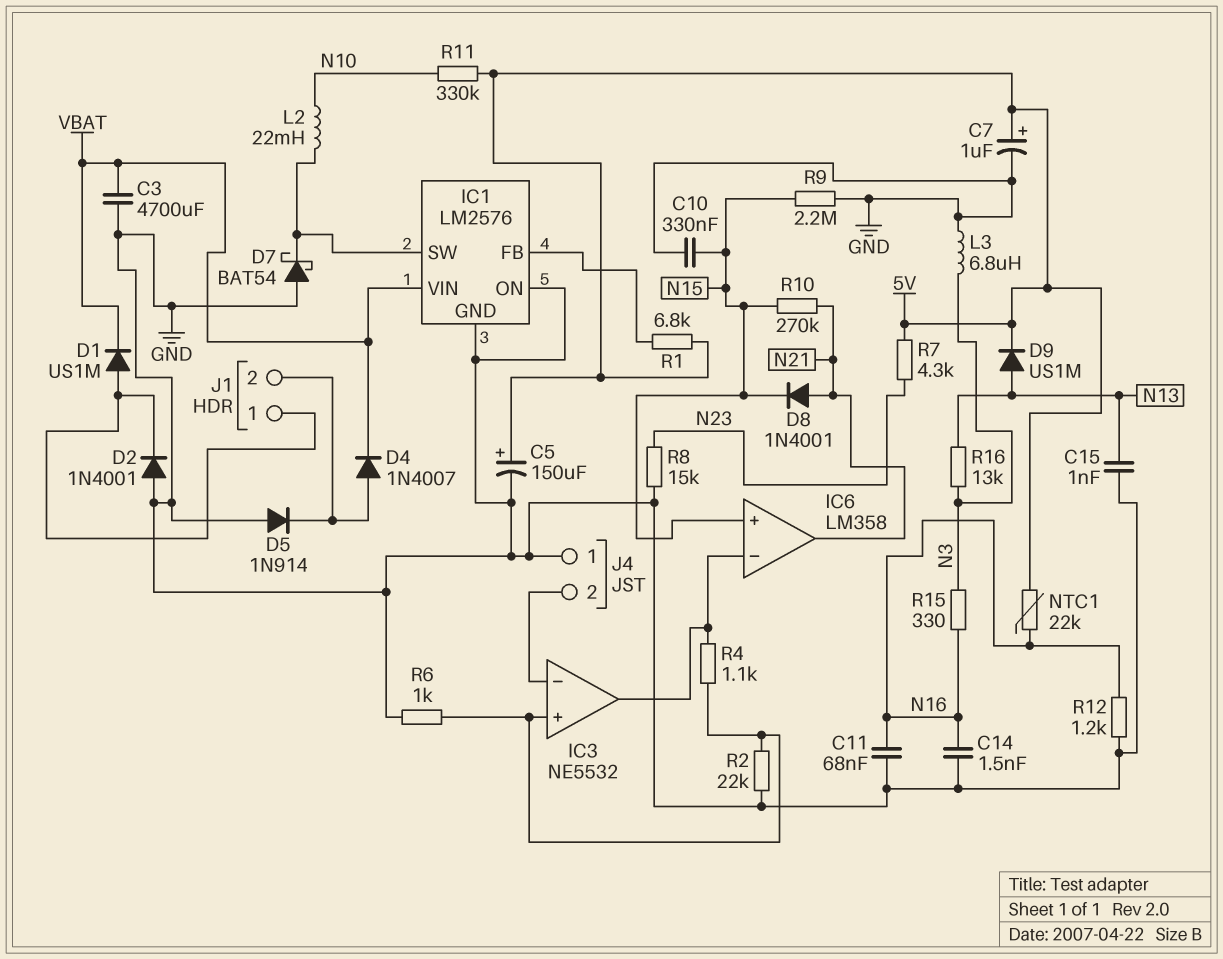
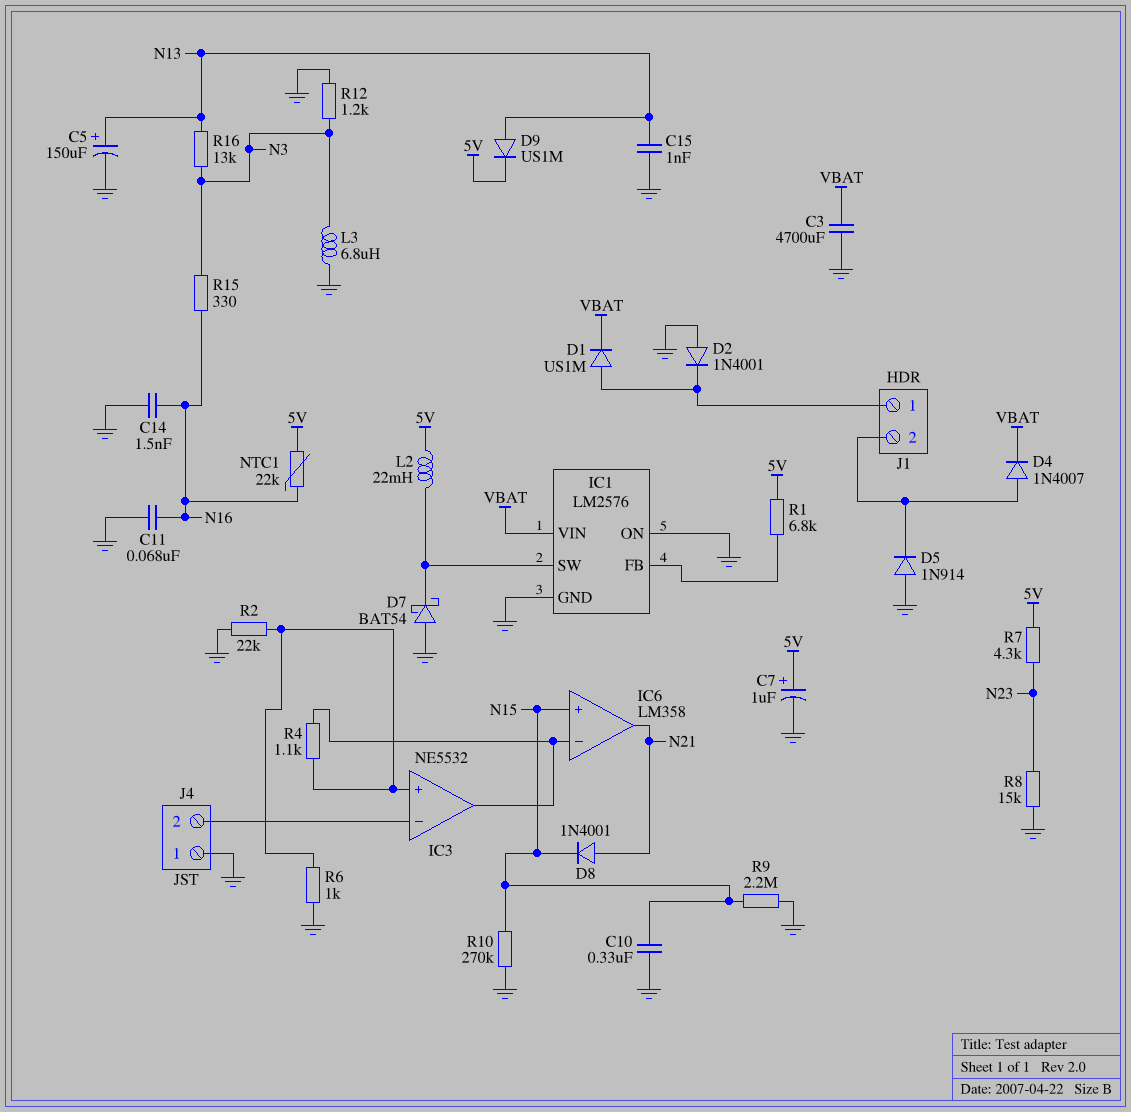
C5: 150uF (plus 5V, minus GND) -> 150uF (plus N13, minus GND)
L2: 22mH (IC1/SW, N10) -> 22mH (5V, IC1/SW)
R10: 270k (N15, N21) -> 270k (GND, N15)
R11: 330k (5V, N10) -> none
R12: 1.2k (GND, N16) -> 1.2k (GND, N3)

